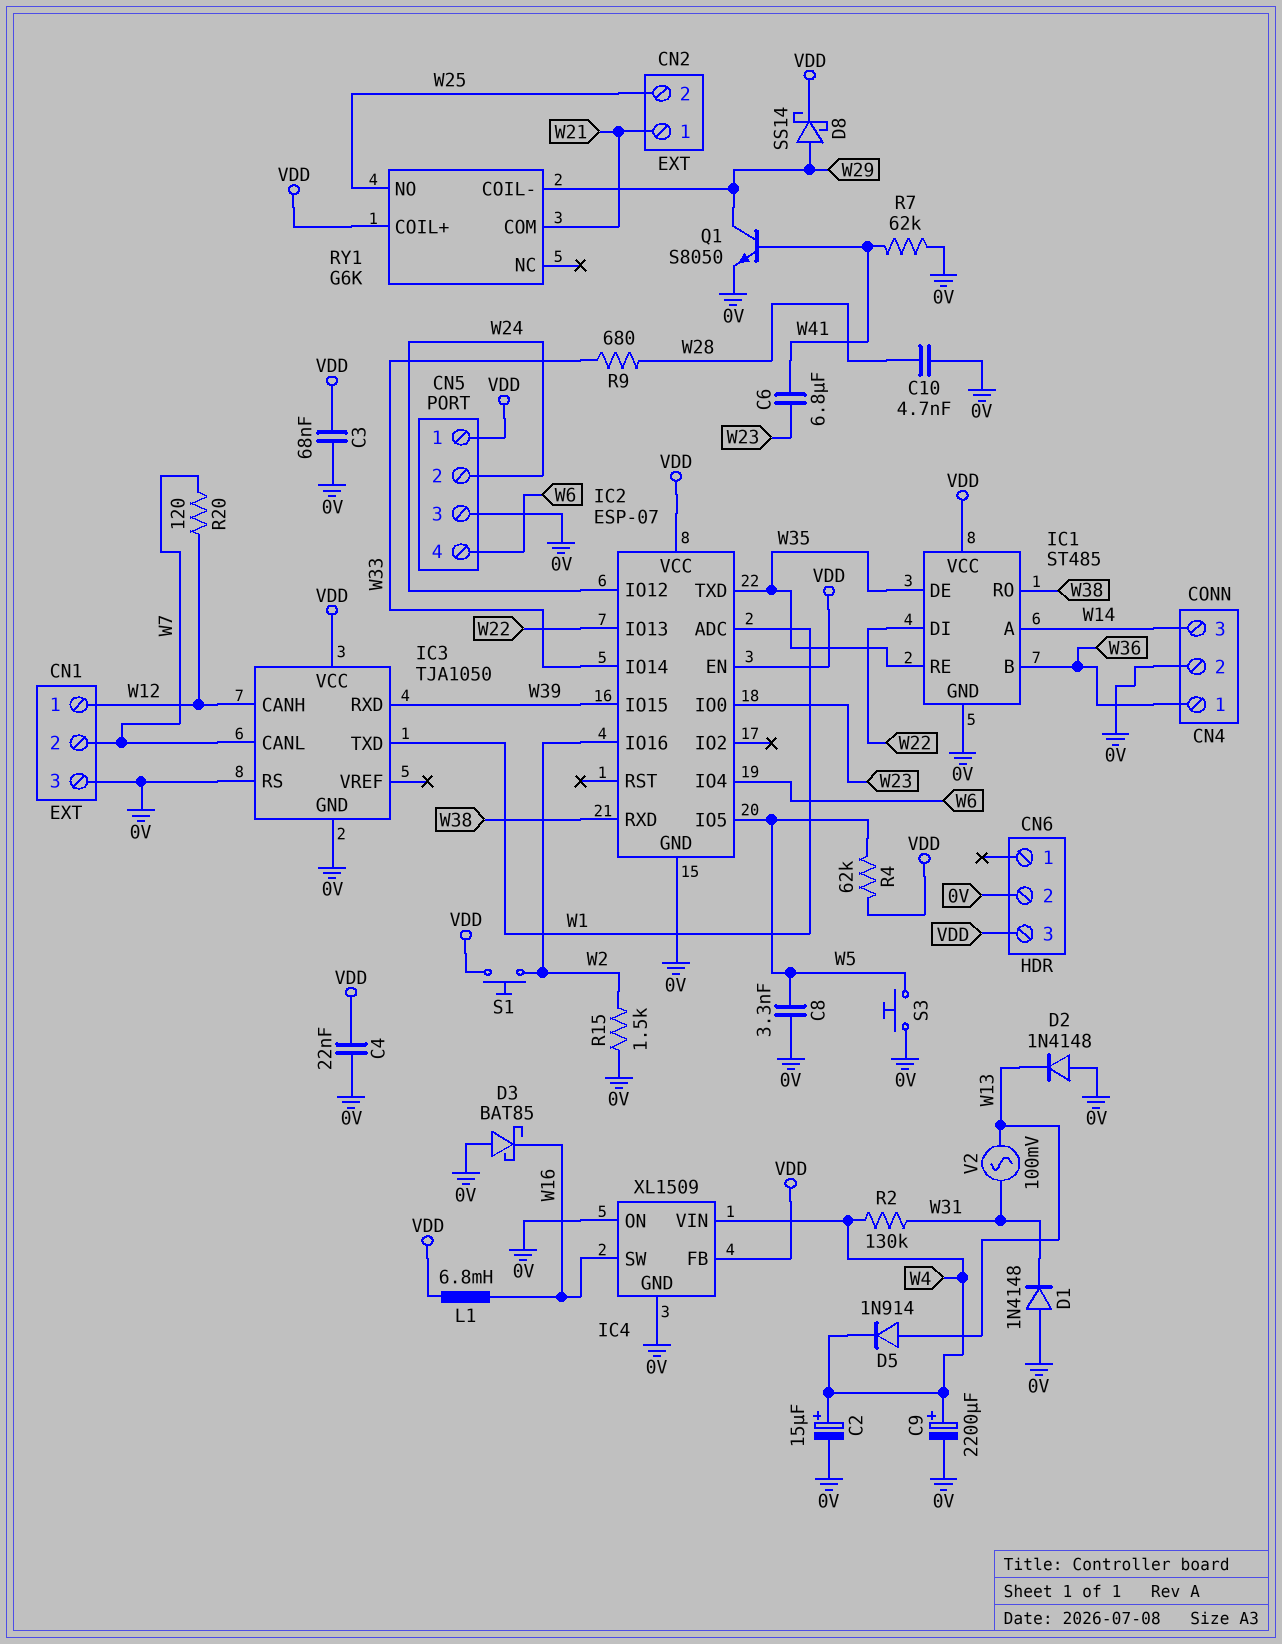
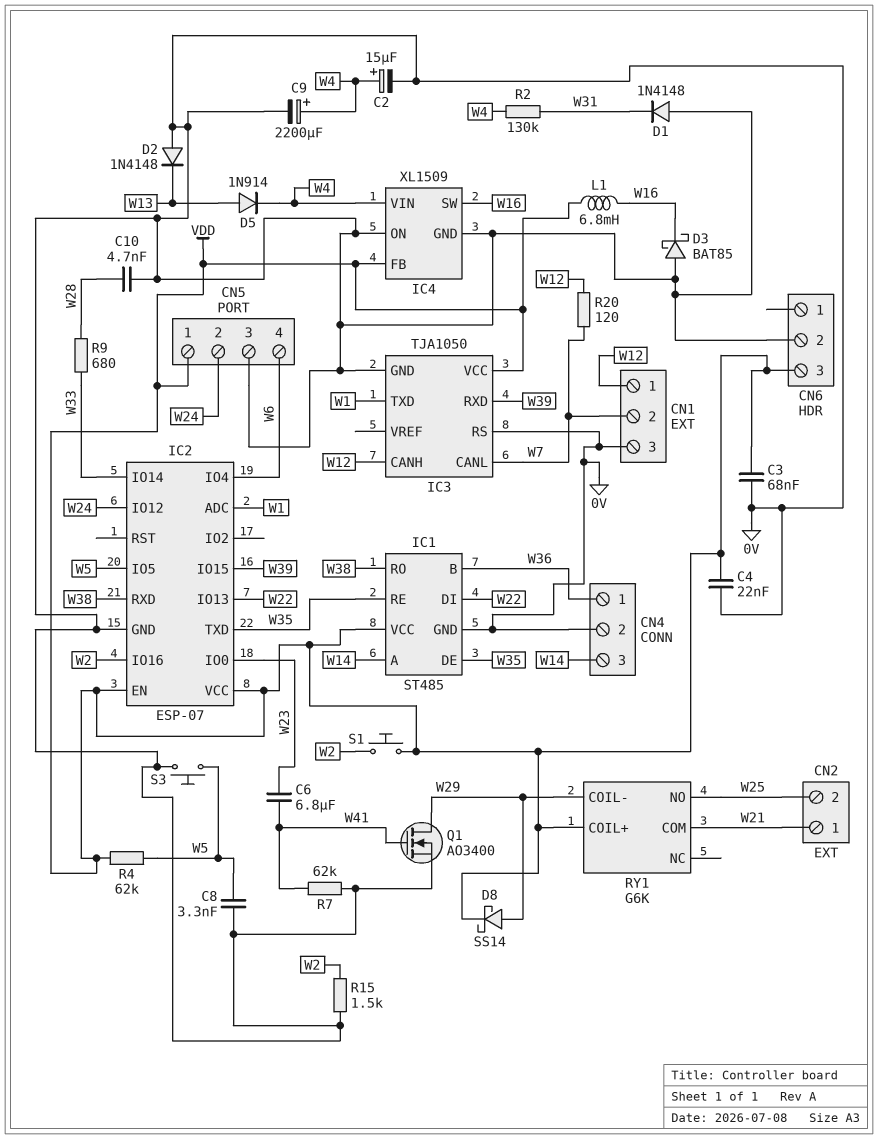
Q1: NPN S8050 (B W41, C W29, E 0V) -> NMOS AO3400 (G W41, D W29, S 0V)
V2: AC 100mV (W13, W31) -> none

